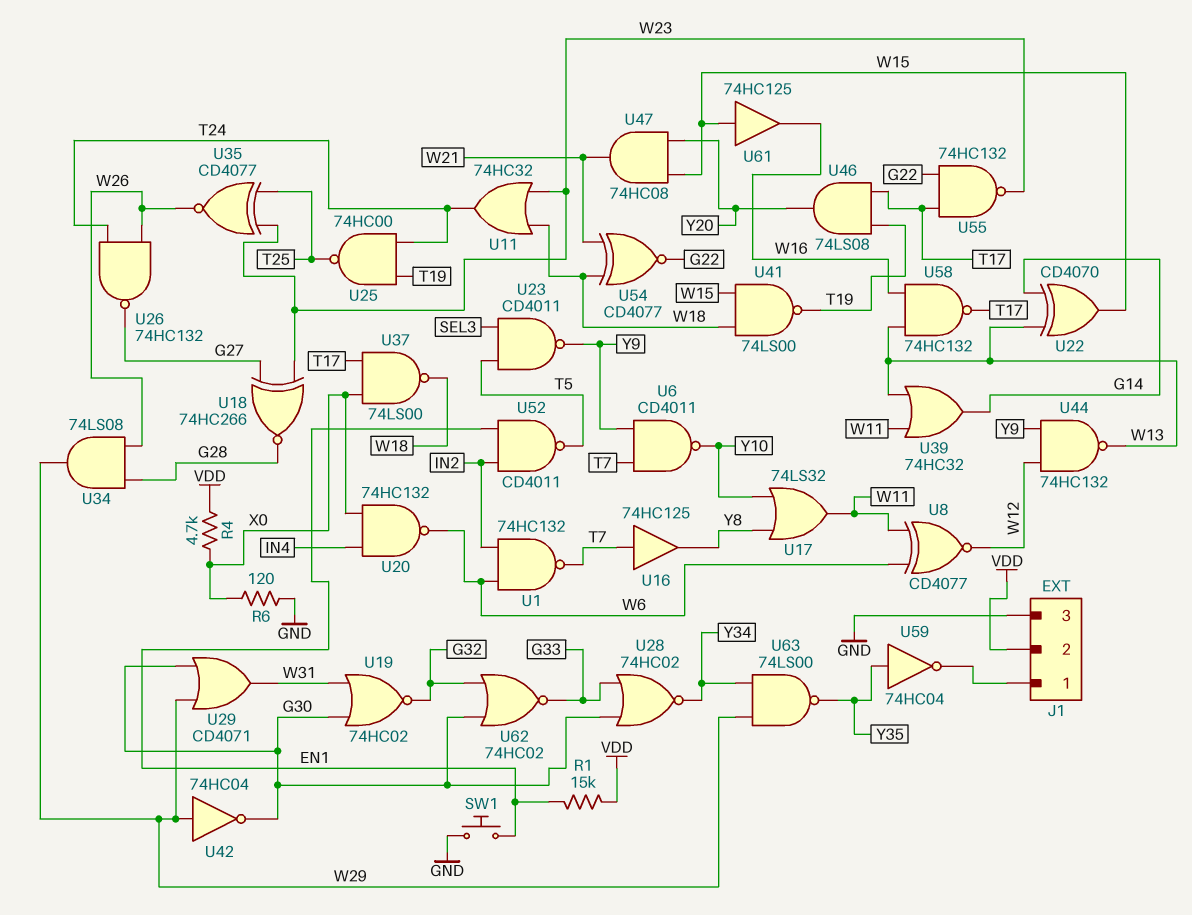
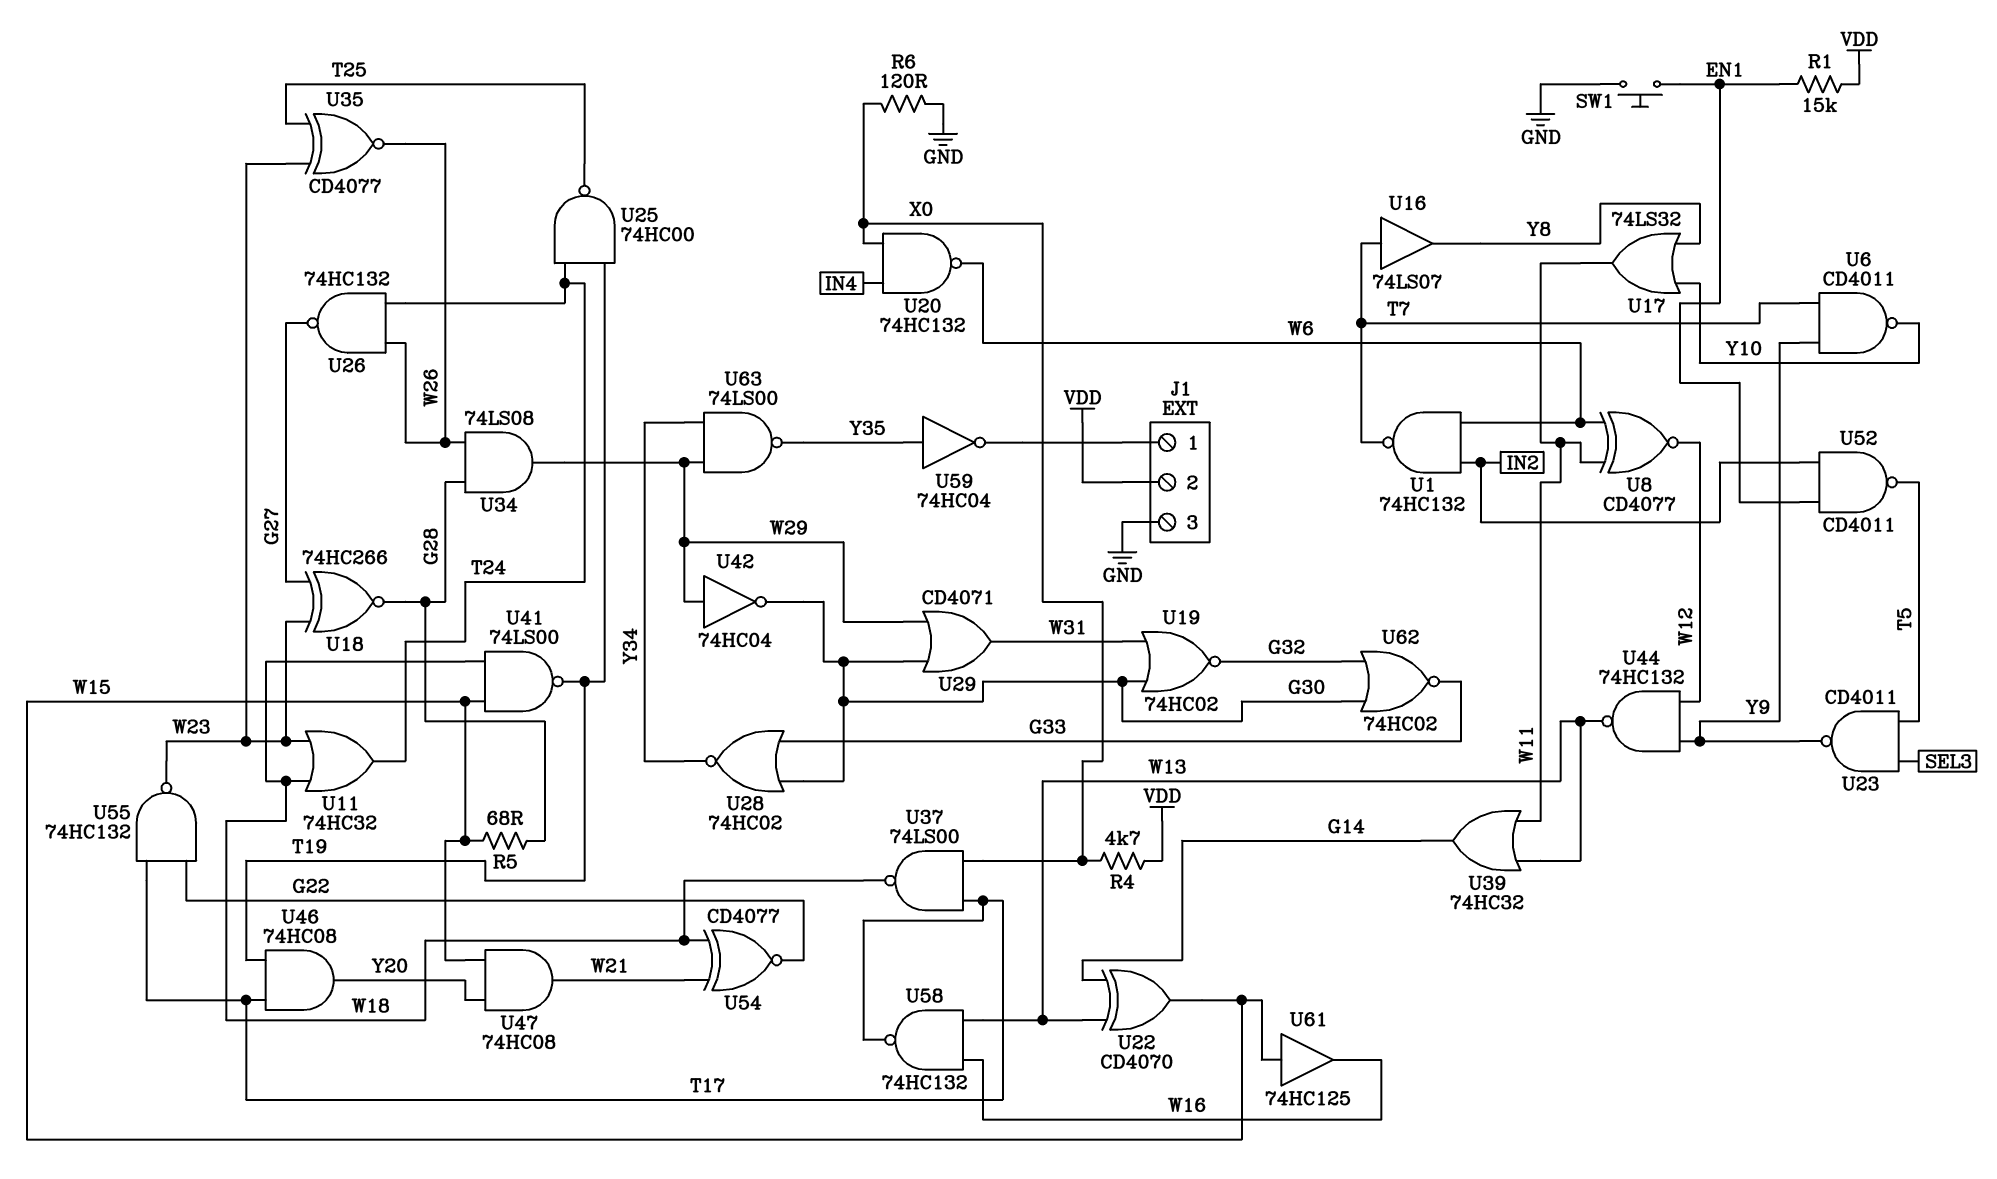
R5: none -> 68 (G28, W15)
U16: buffer 74HC125 (in T7, out Y8) -> buffer 74LS07 (in T7, out Y8)
U46: AND 74LS08 (in T17, in T19, out Y20) -> AND 74HC08 (in T17, in T19, out Y20)

